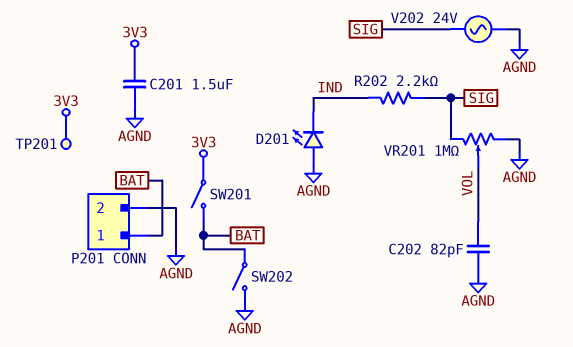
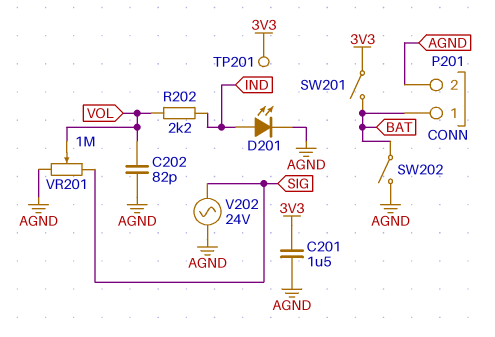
D201: LED (A AGND, K IND) -> LED (A IND, K AGND)
R202: 2.2k (IND, SIG) -> 2.2k (IND, VOL)

